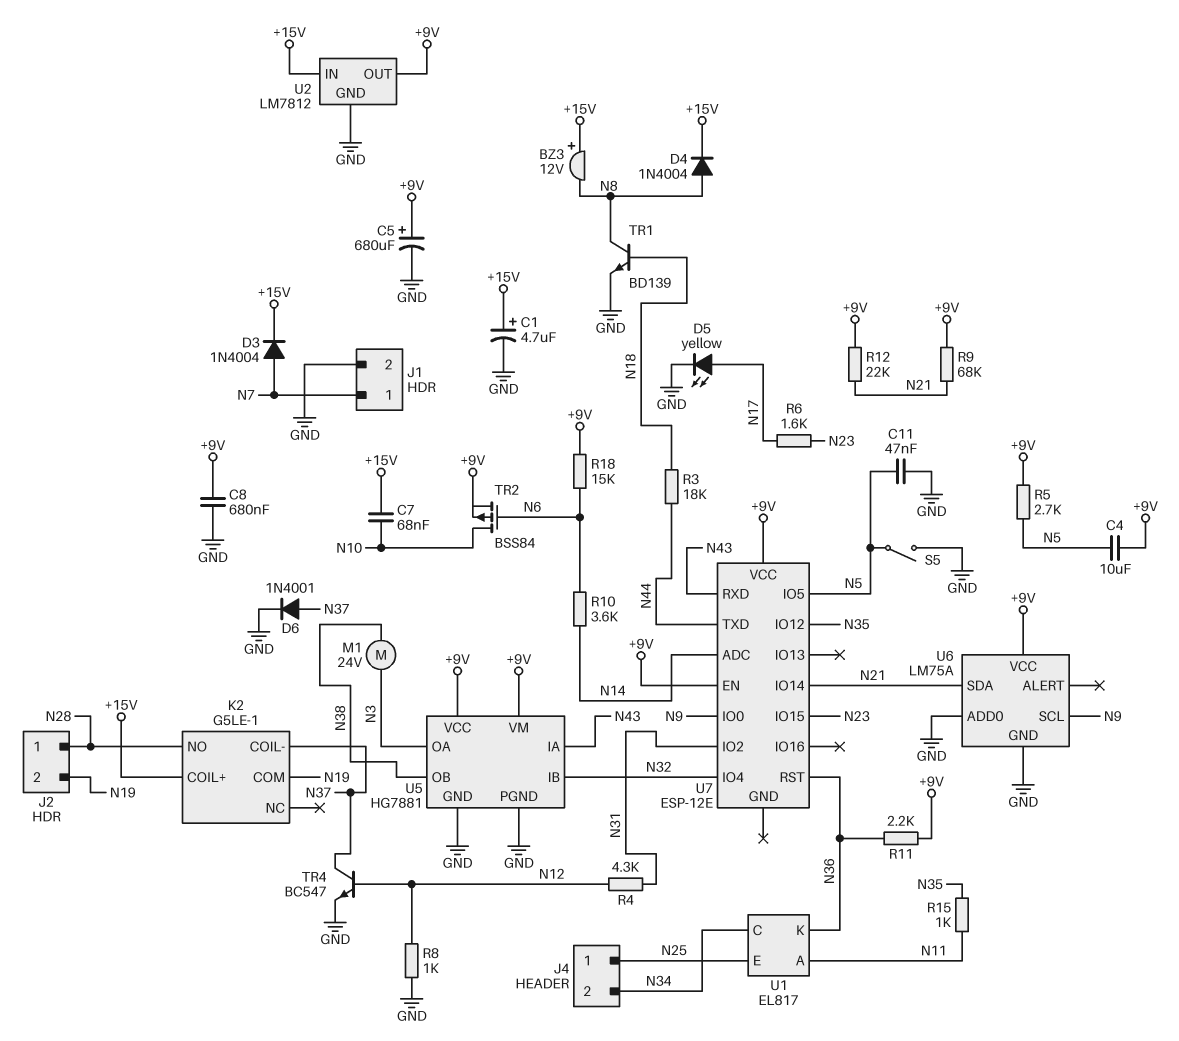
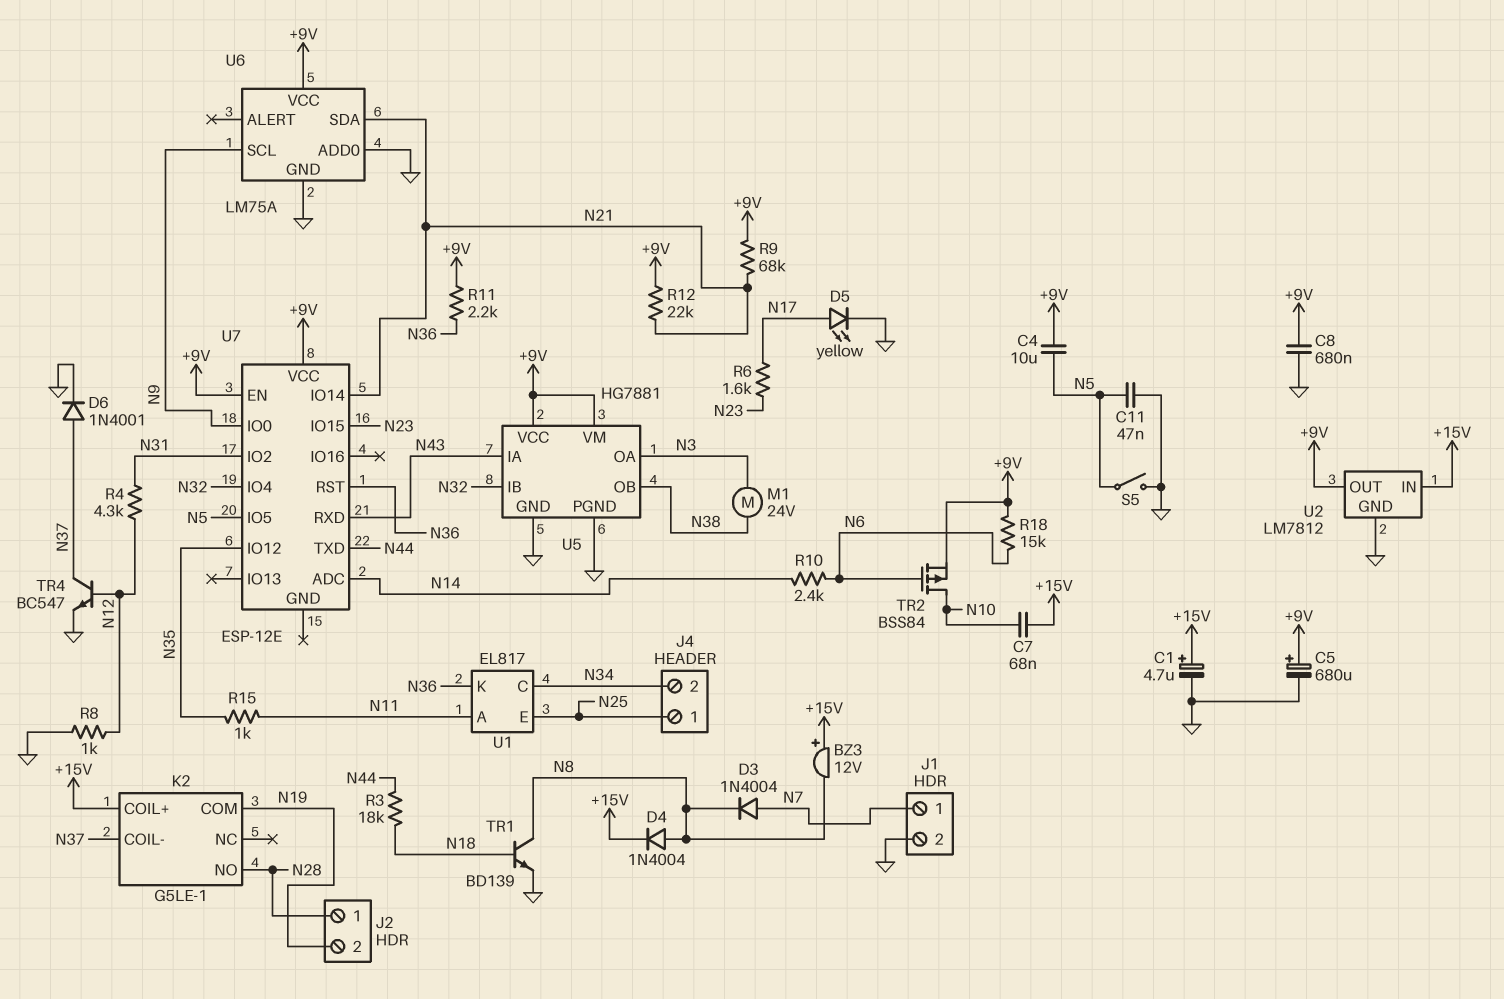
D3: diode 1N4004 (A N7, K +15V) -> diode 1N4004 (A N7, K N8)
R5: 2.7k (+9V, N5) -> none
R10: 3.6k (N6, N14) -> 2.4k (N6, N14)

